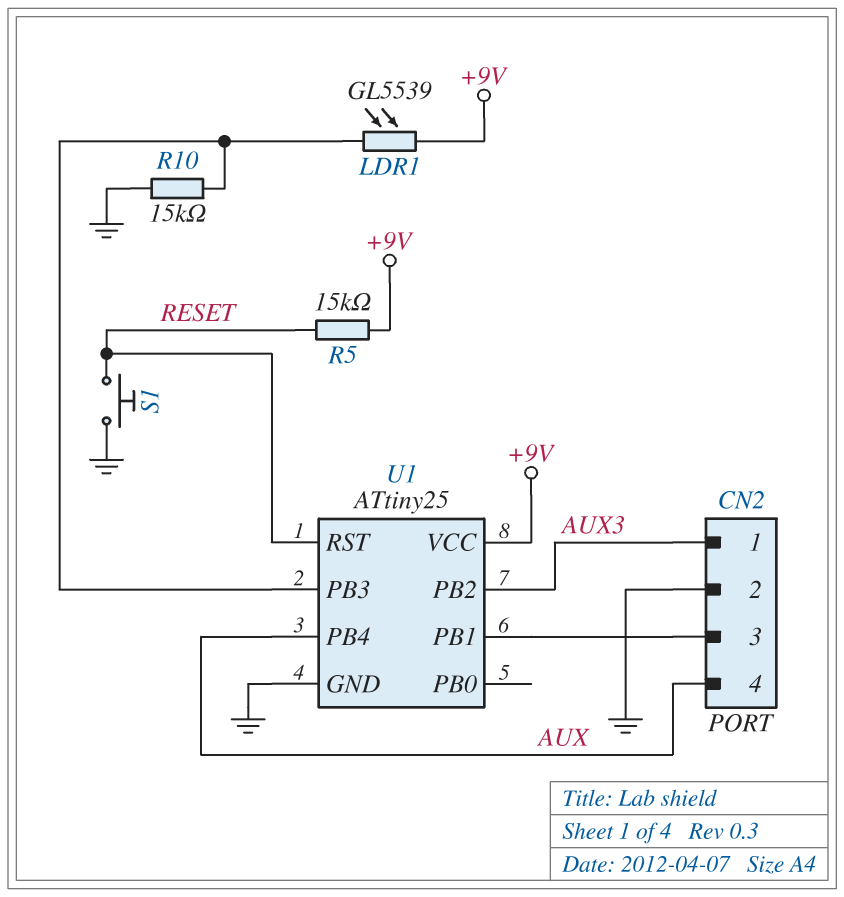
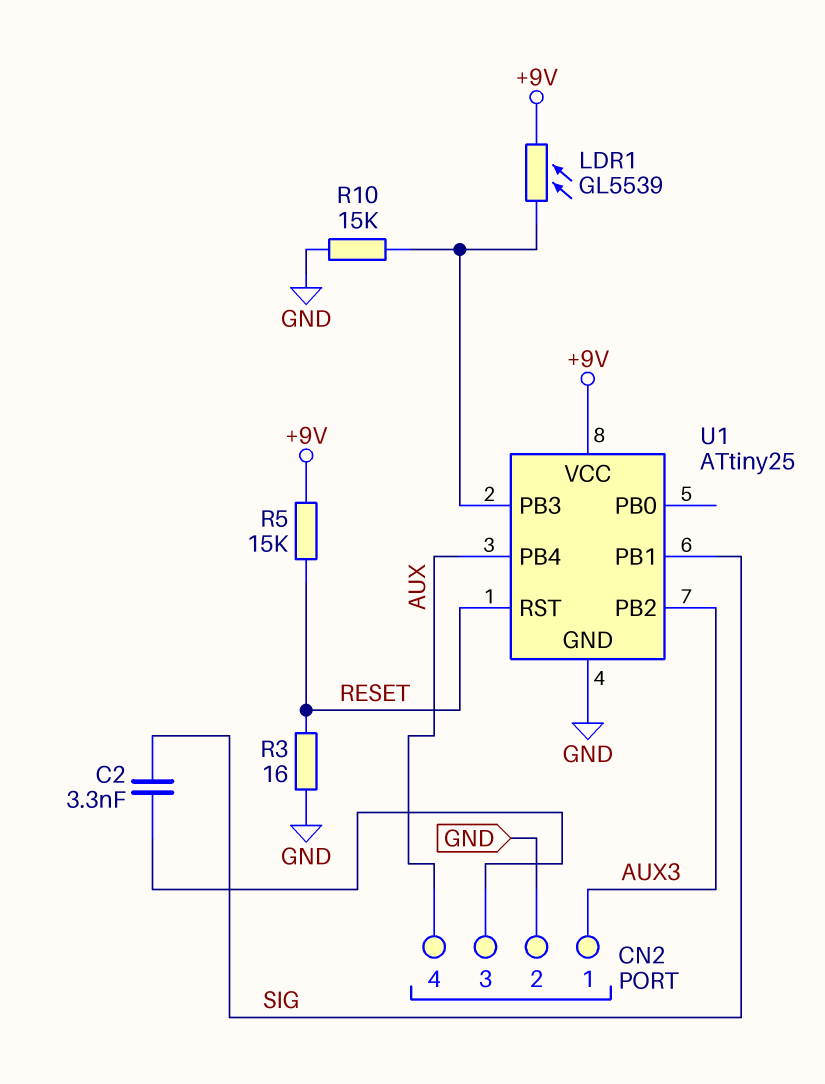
C2: none -> 3.3nF (CN2/3, SIG)
R3: none -> 16 (GND, RESET)
S1: button (GND, RESET) -> none
U1 pin PB1: CN2/3 -> SIG

